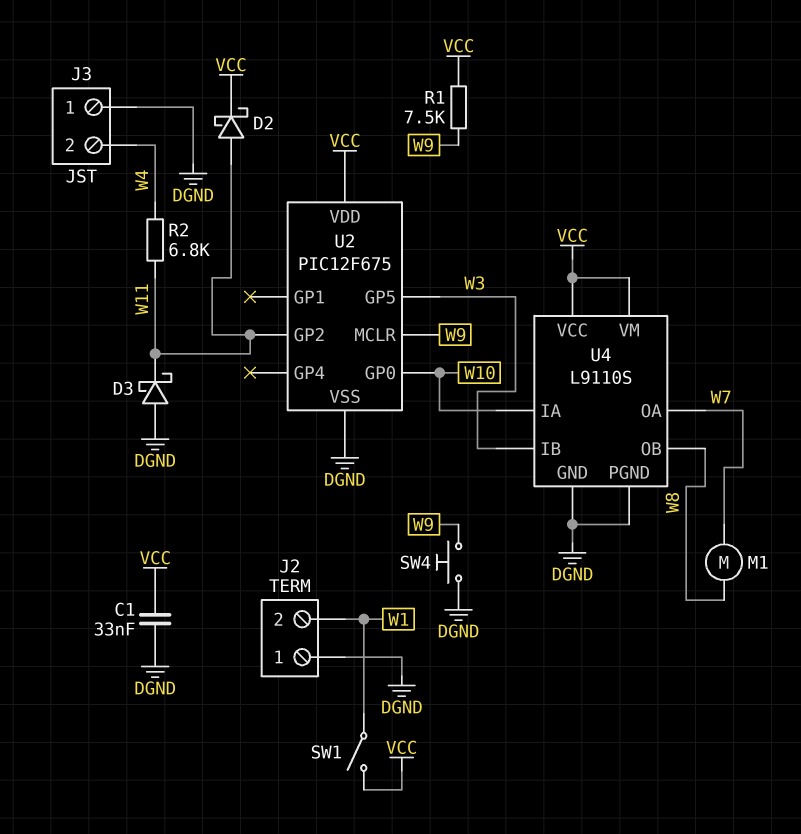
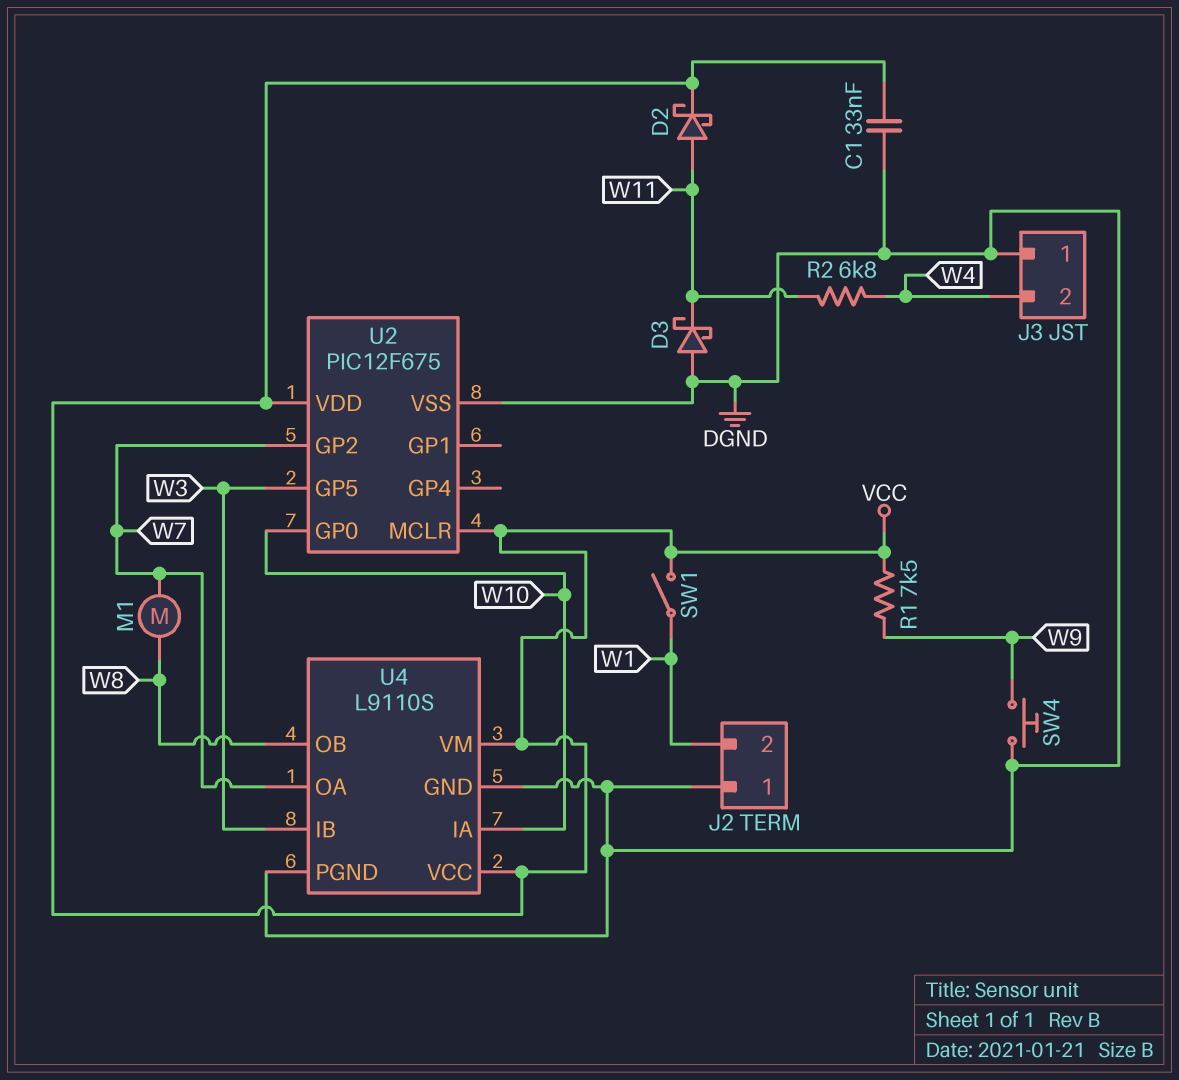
U2 pin GP2: W11 -> W7
U2 pin MCLR: W9 -> VCC

